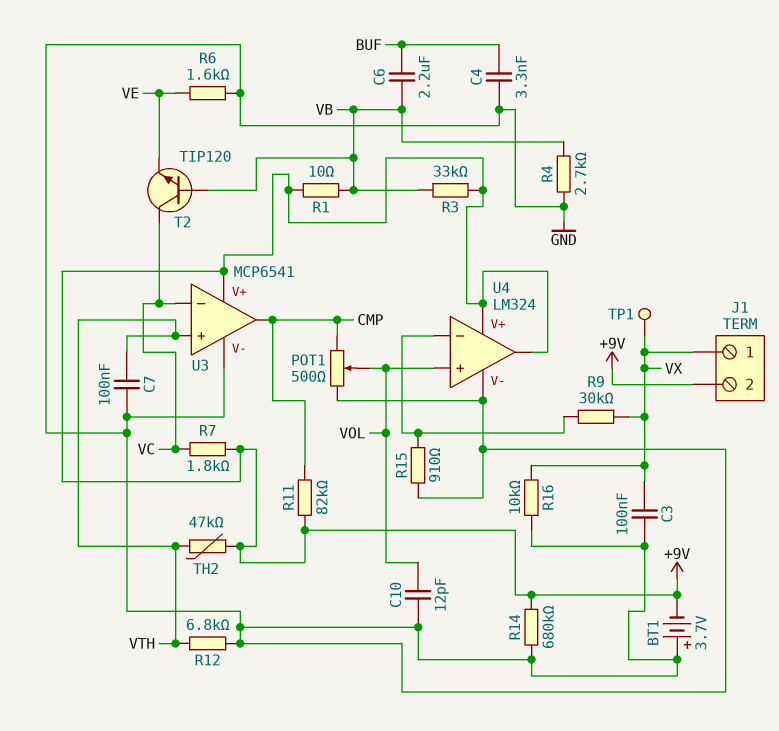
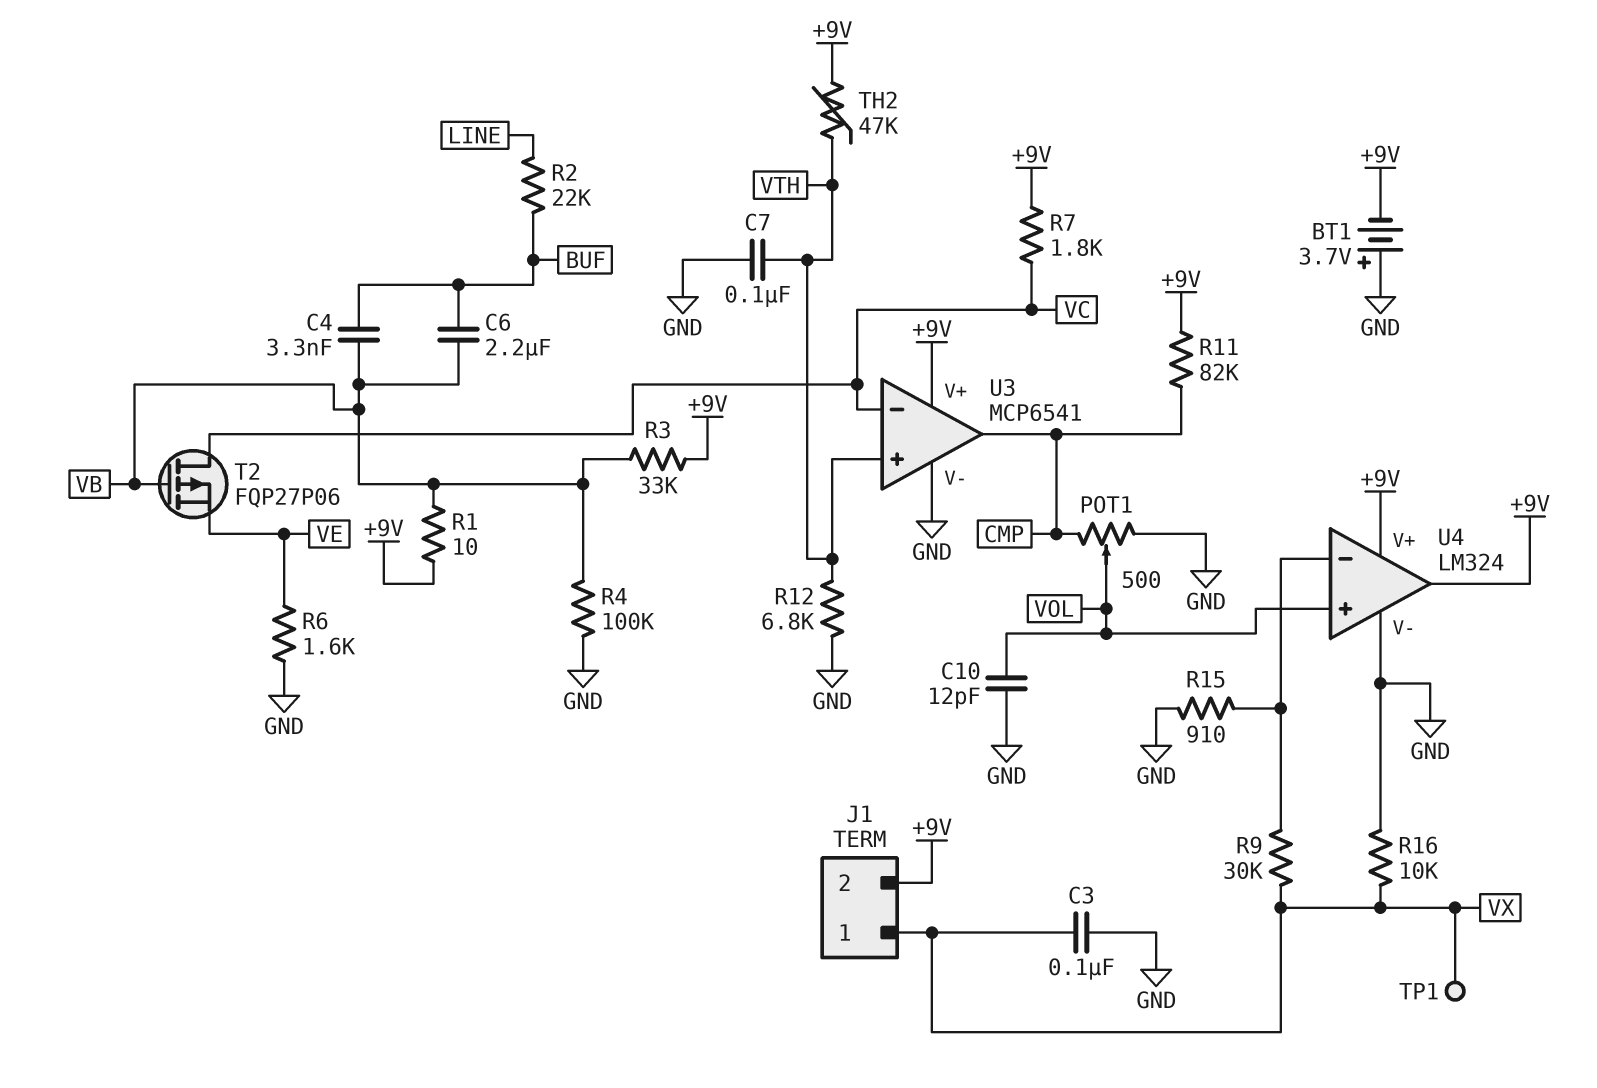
C4: 3.3nF (BUF, GND) -> 3.3nF (BUF, VB)
R2: none -> 22k (BUF, LINE)
R4: 2.7k (GND, VB) -> 100k (GND, VB)
R14: 680k (+9V, GND) -> none
T2: NPN TIP120 (B VB, C VC, E VE) -> PMOS FQP27P06 (G VB, D VC, S VE)

